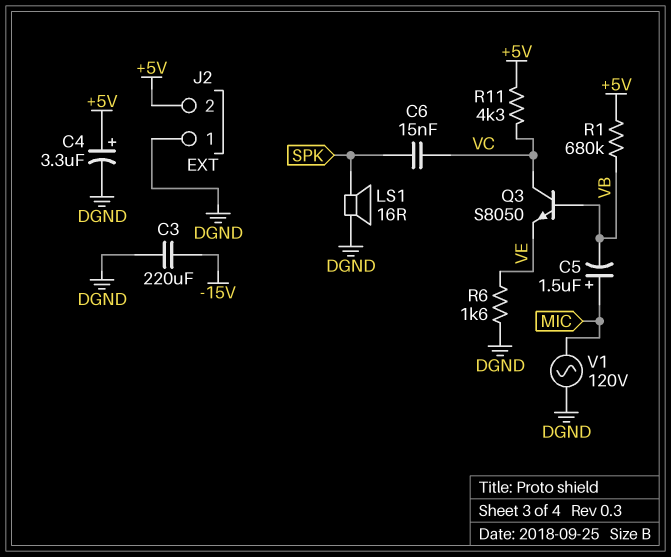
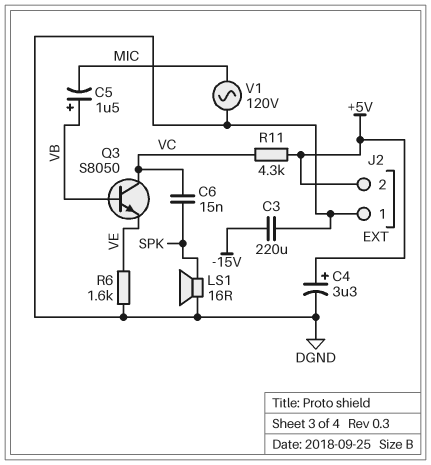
C5: 1.5uF (plus MIC, minus VB) -> 1.5uF (plus VB, minus MIC)
R1: 680k (+5V, VB) -> none

